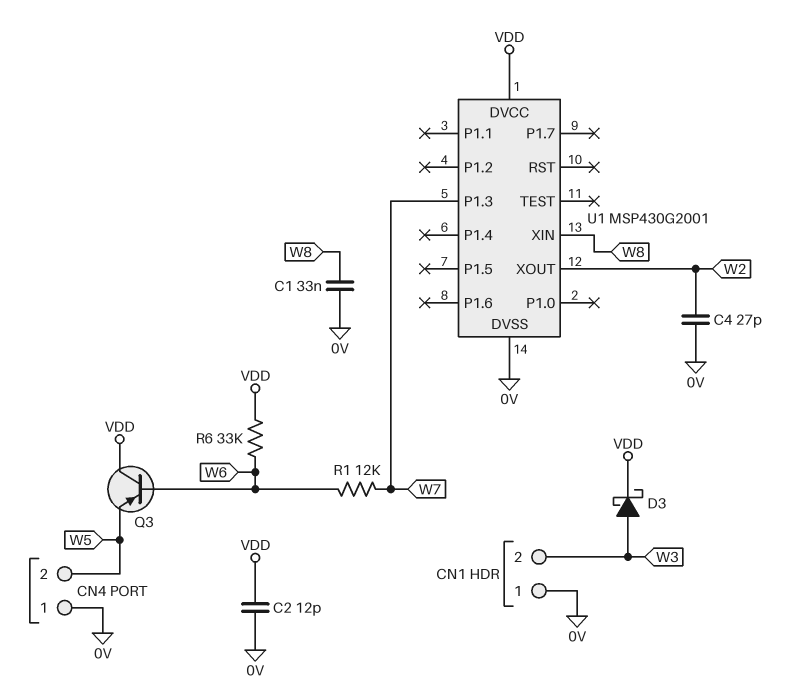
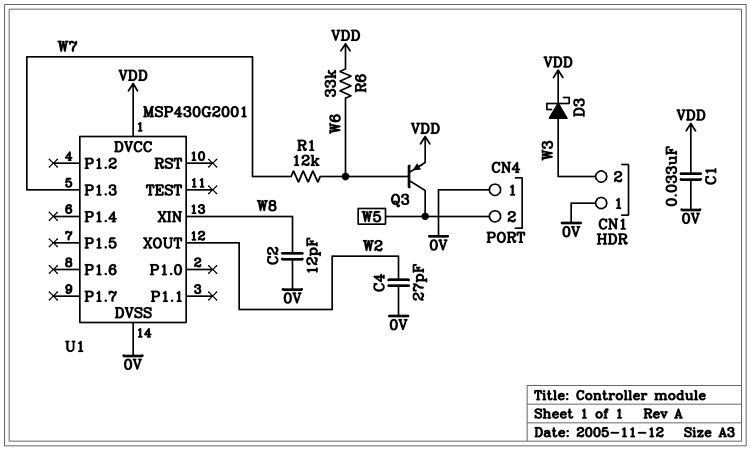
C1: 33nF (0V, W8) -> 33nF (0V, VDD)
C2: 12pF (0V, VDD) -> 12pF (0V, W8)
Q3: PNP (B W6, C VDD, E W5) -> PNP (B W6, C W5, E VDD)

